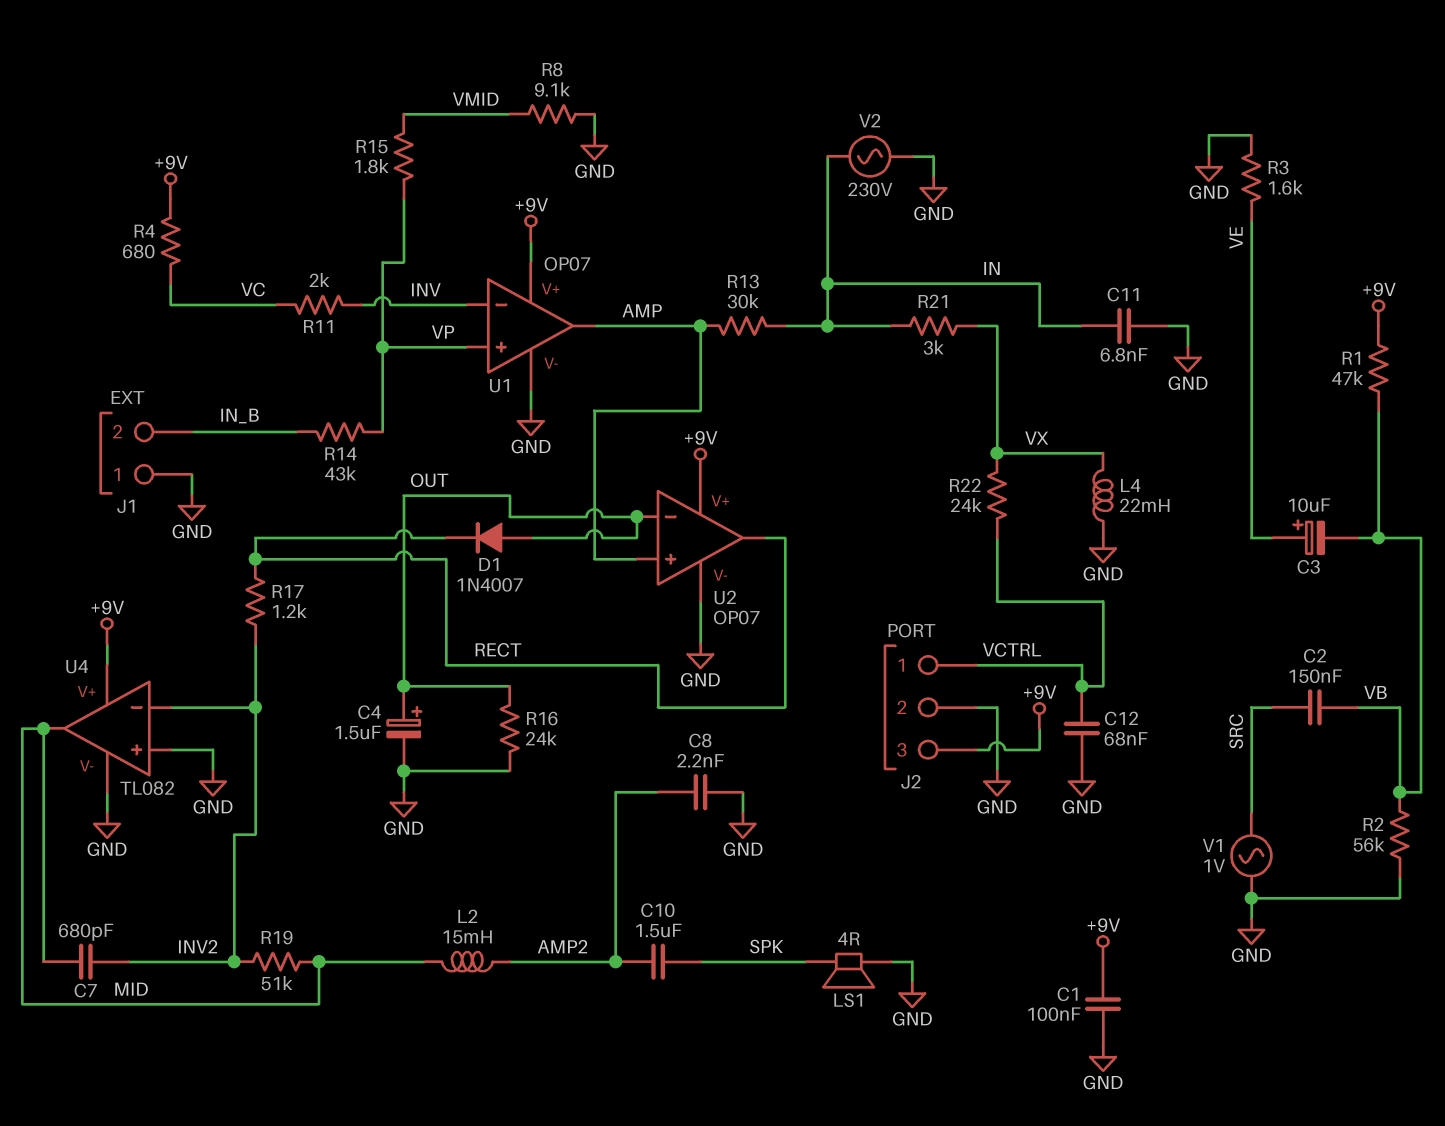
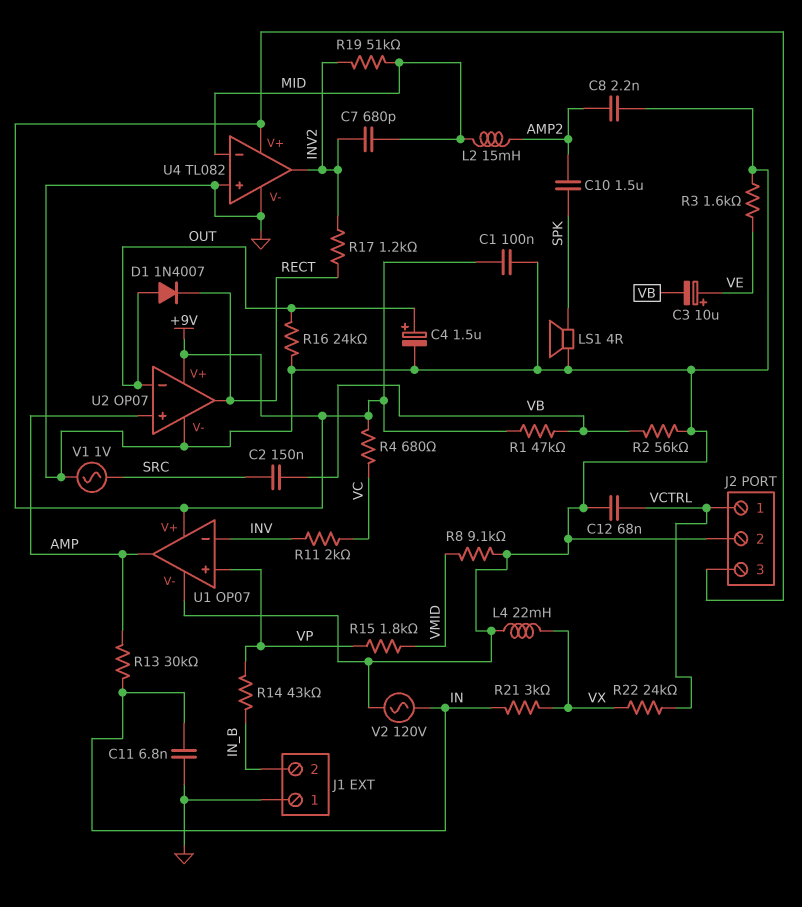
U4 pin in-: INV2 -> MID
U4 pin out: MID -> INV2
V2: AC 230V (GND, IN) -> AC 120V (GND, IN)

